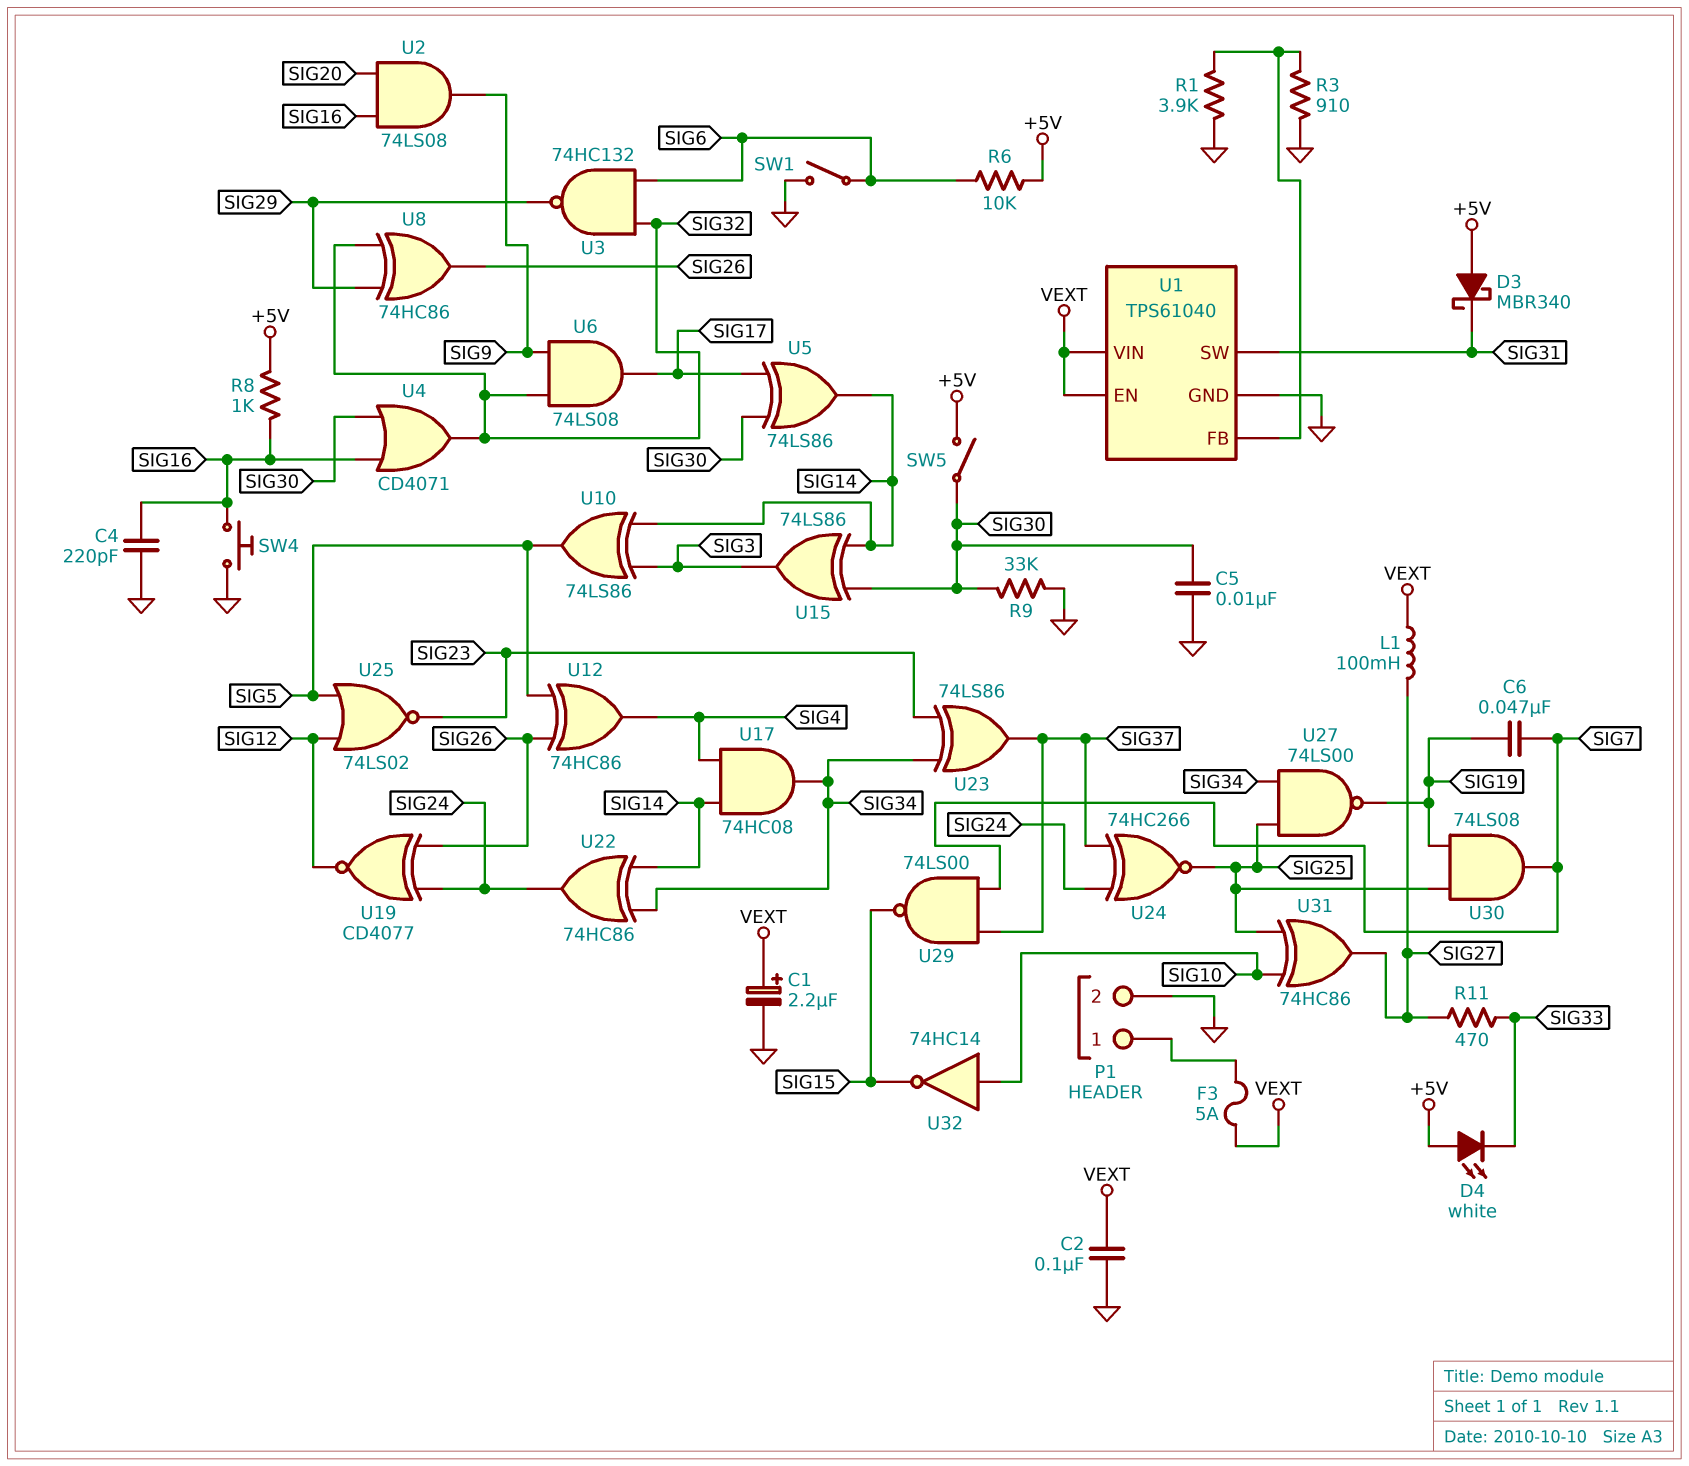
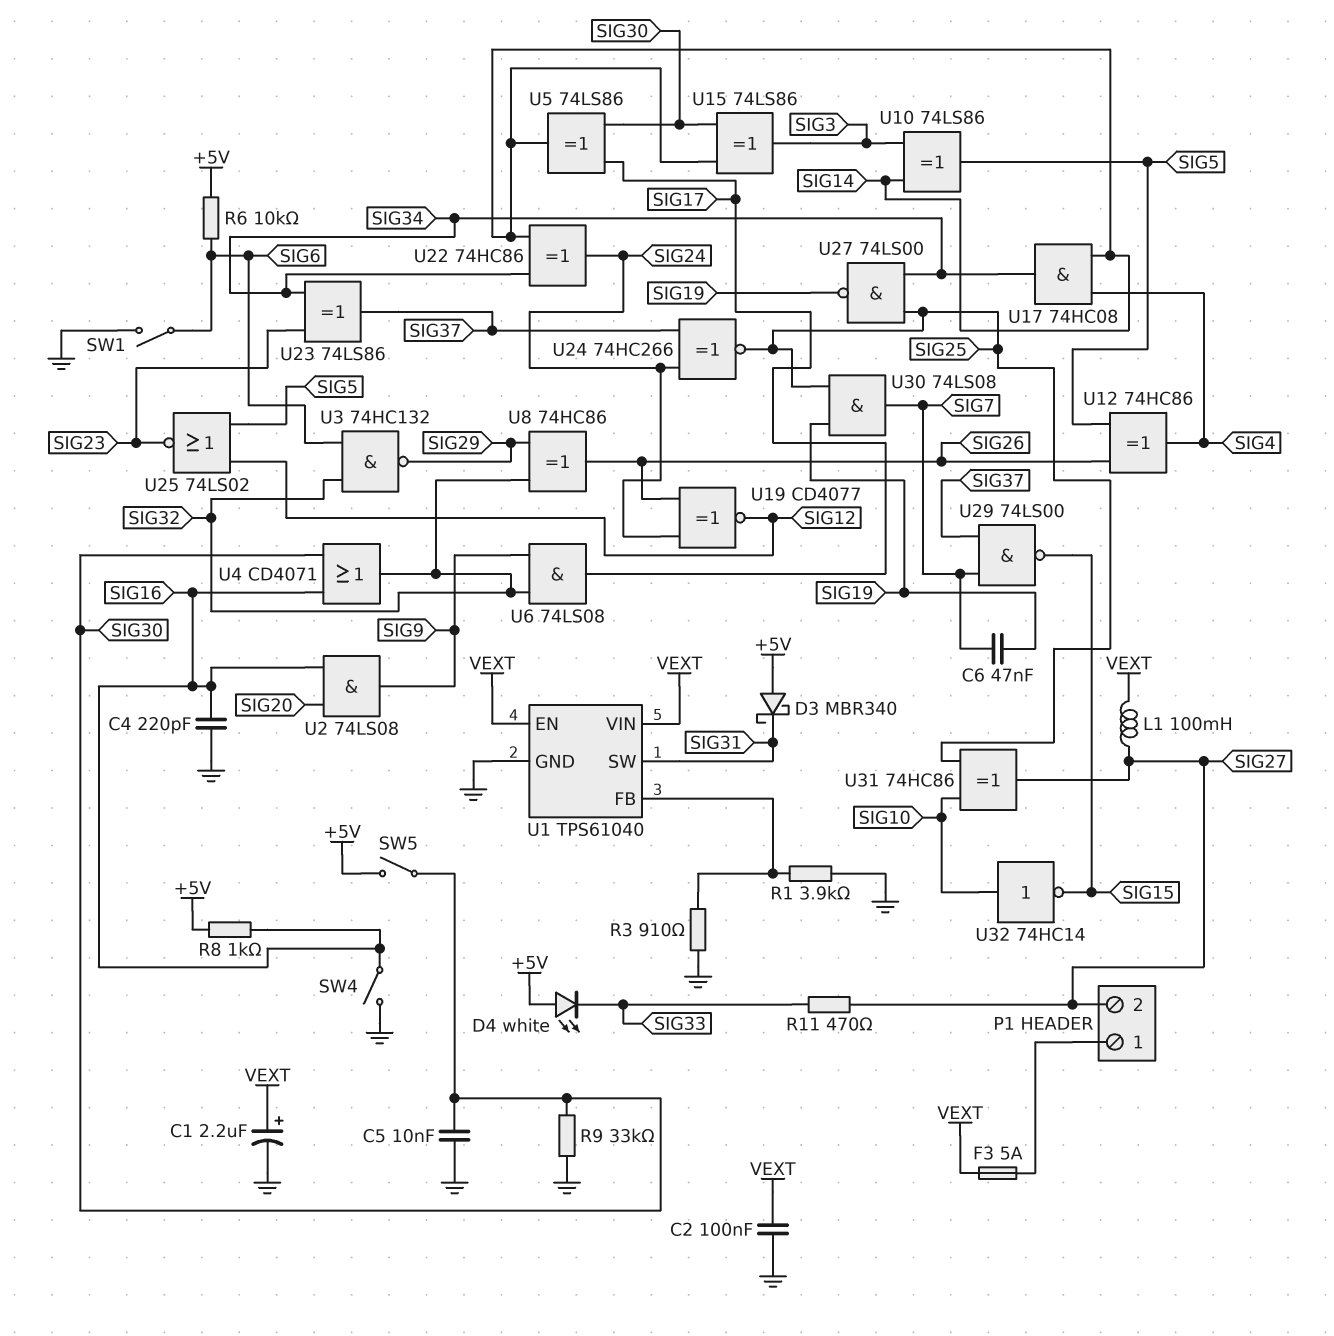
P1 pin 2: GND -> SIG27
SW4: button (GND, SIG16) -> switch (GND, SIG16)

